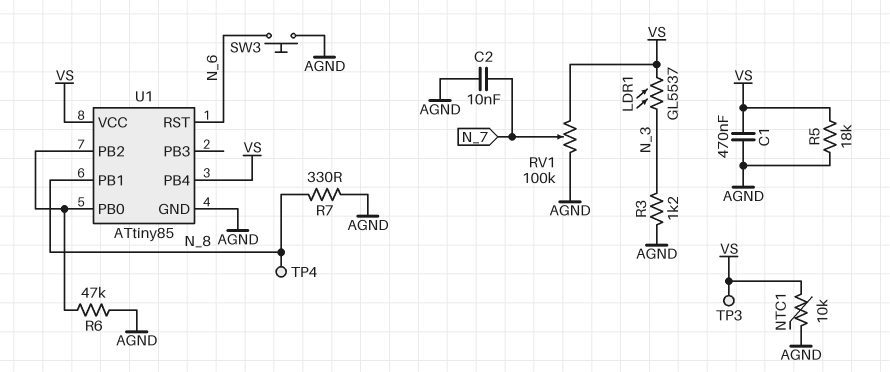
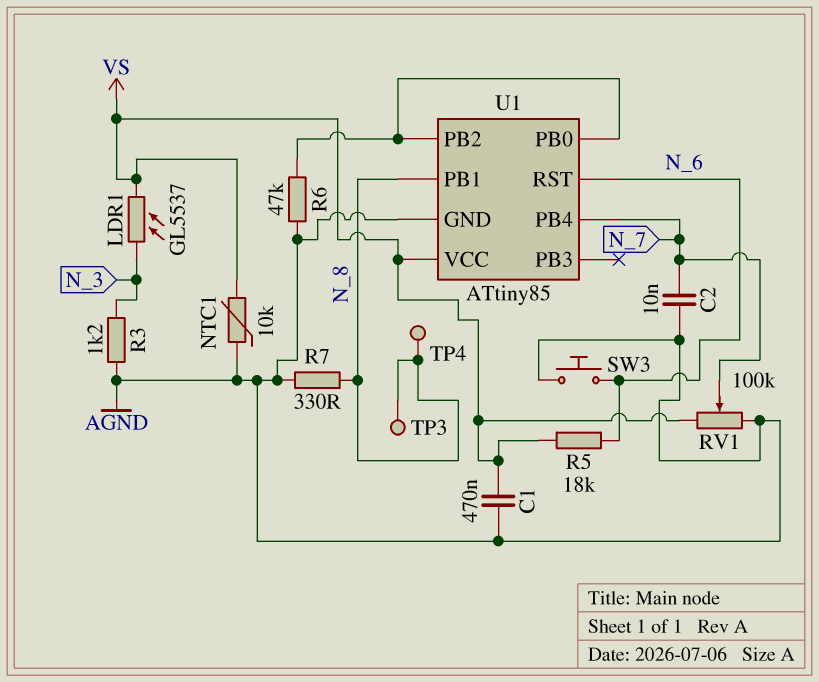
R5: 18k (AGND, VS) -> 18k (N_6, VS)
TP3: test point (VS) -> test point (N_8)
U1 pin PB4: VS -> N_7

